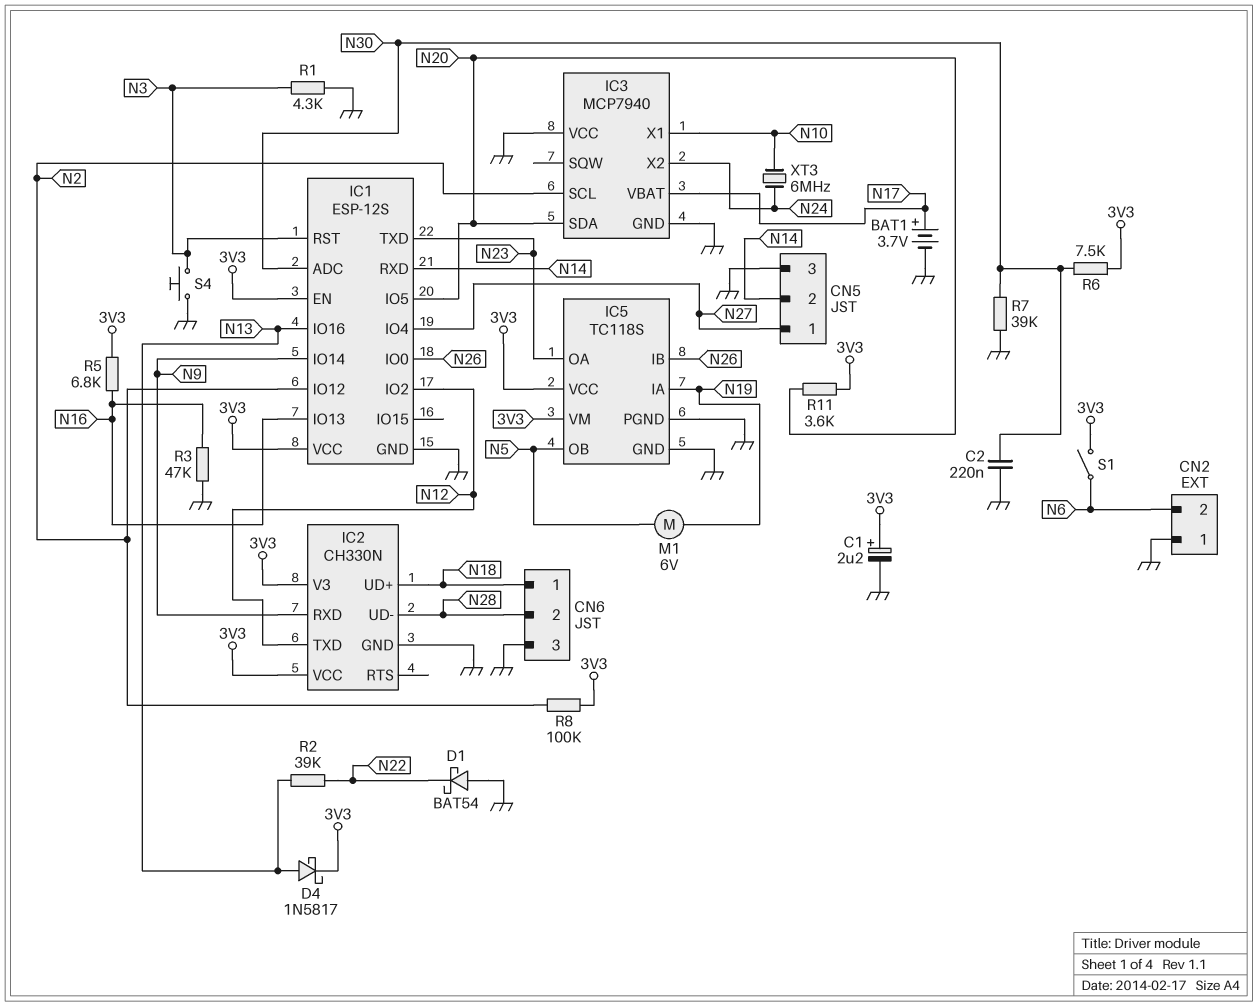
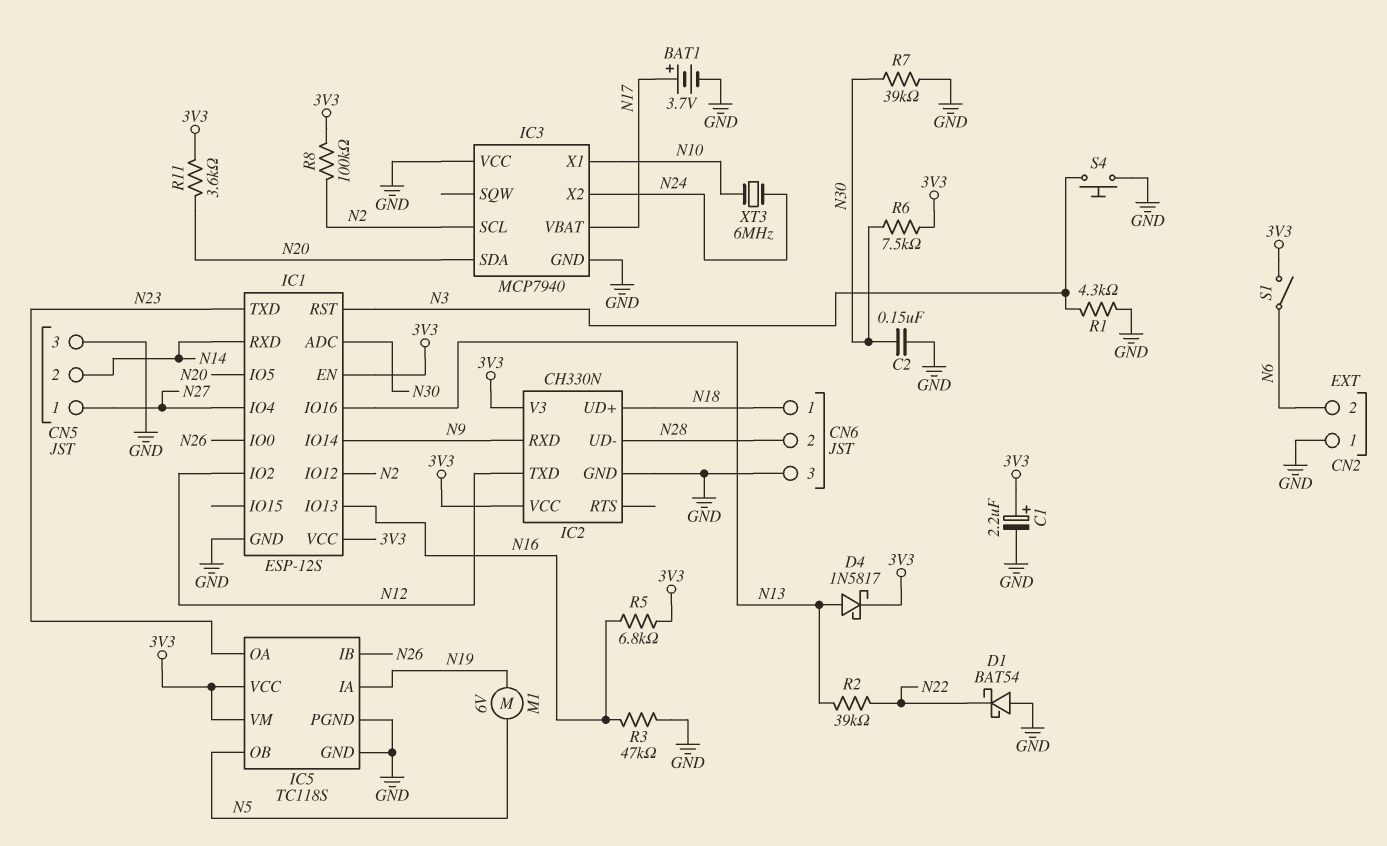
C2: 220nF (GND, N30) -> 150nF (GND, N30)

